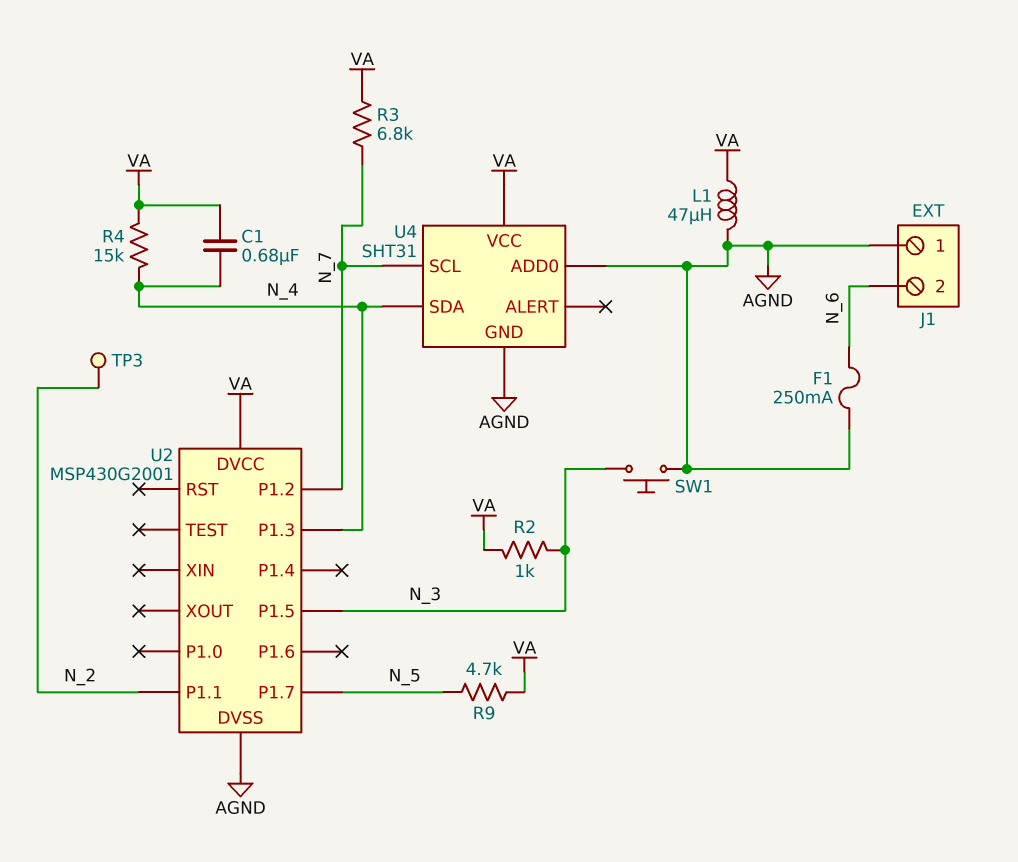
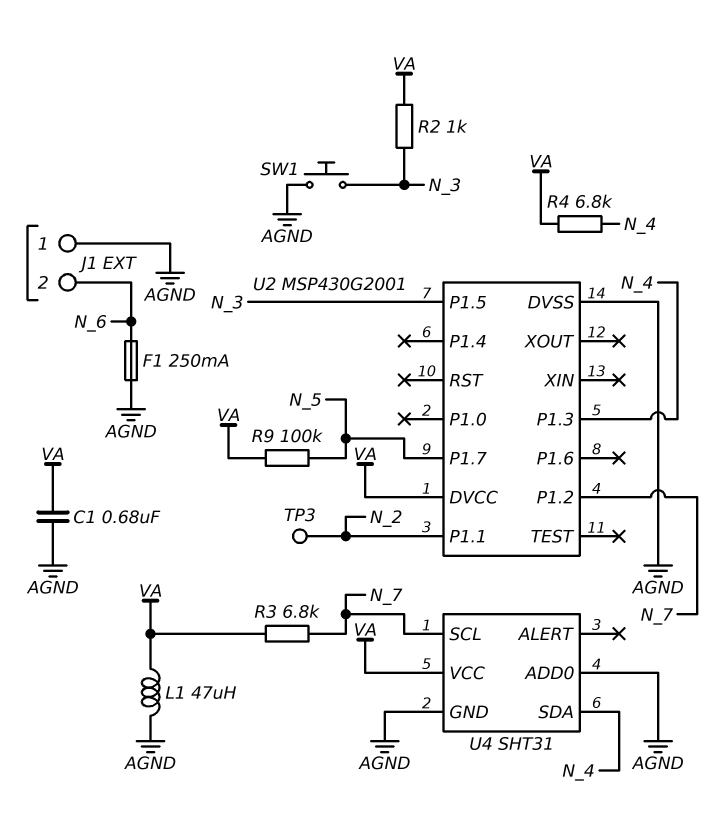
C1: 680nF (N_4, VA) -> 680nF (AGND, VA)
R4: 15k (N_4, VA) -> 6.8k (N_4, VA)
R9: 4.7k (N_5, VA) -> 100k (N_5, VA)

